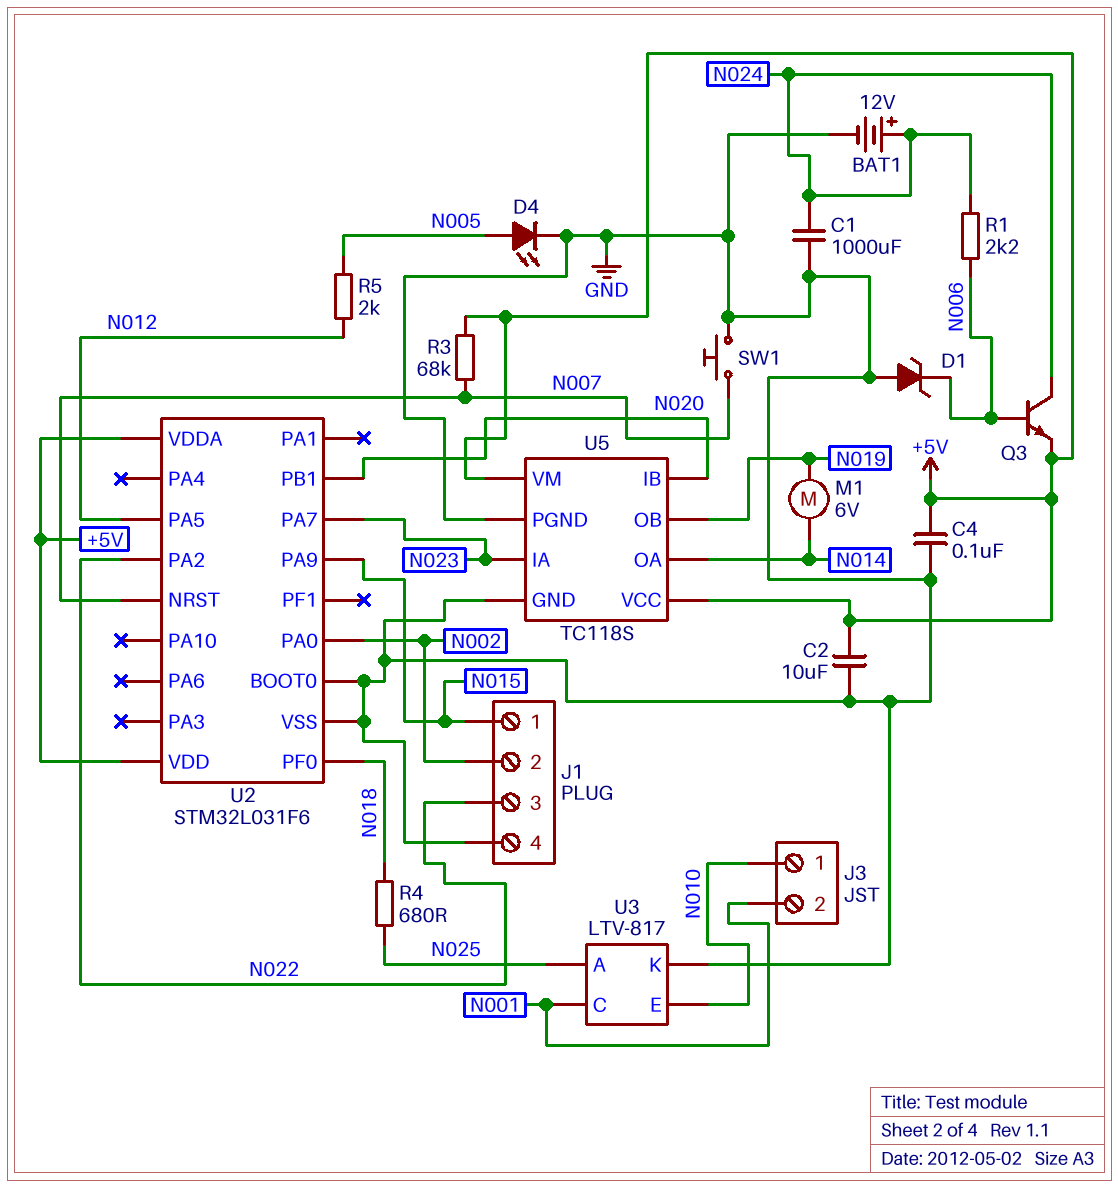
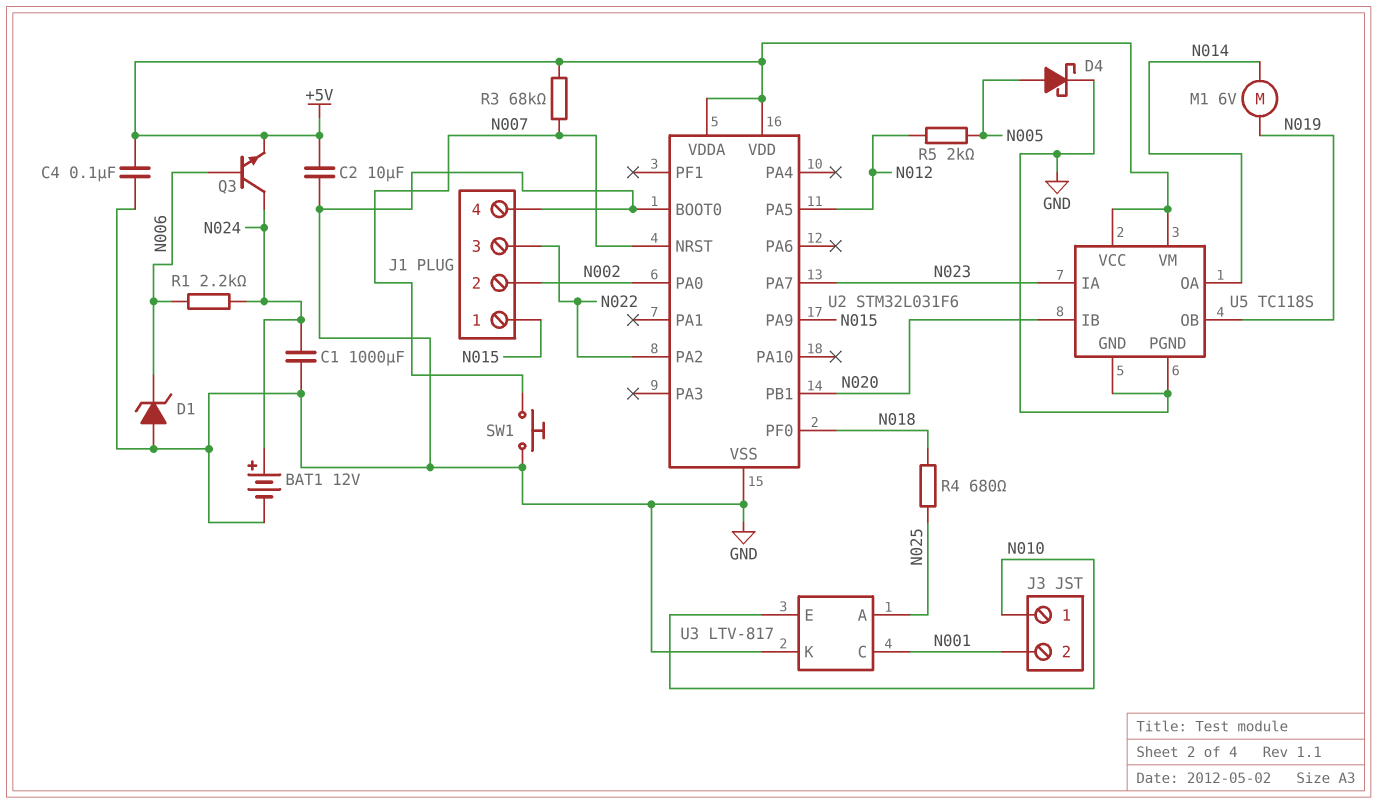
D4: LED (A N005, K GND) -> schottky (A N005, K GND)

